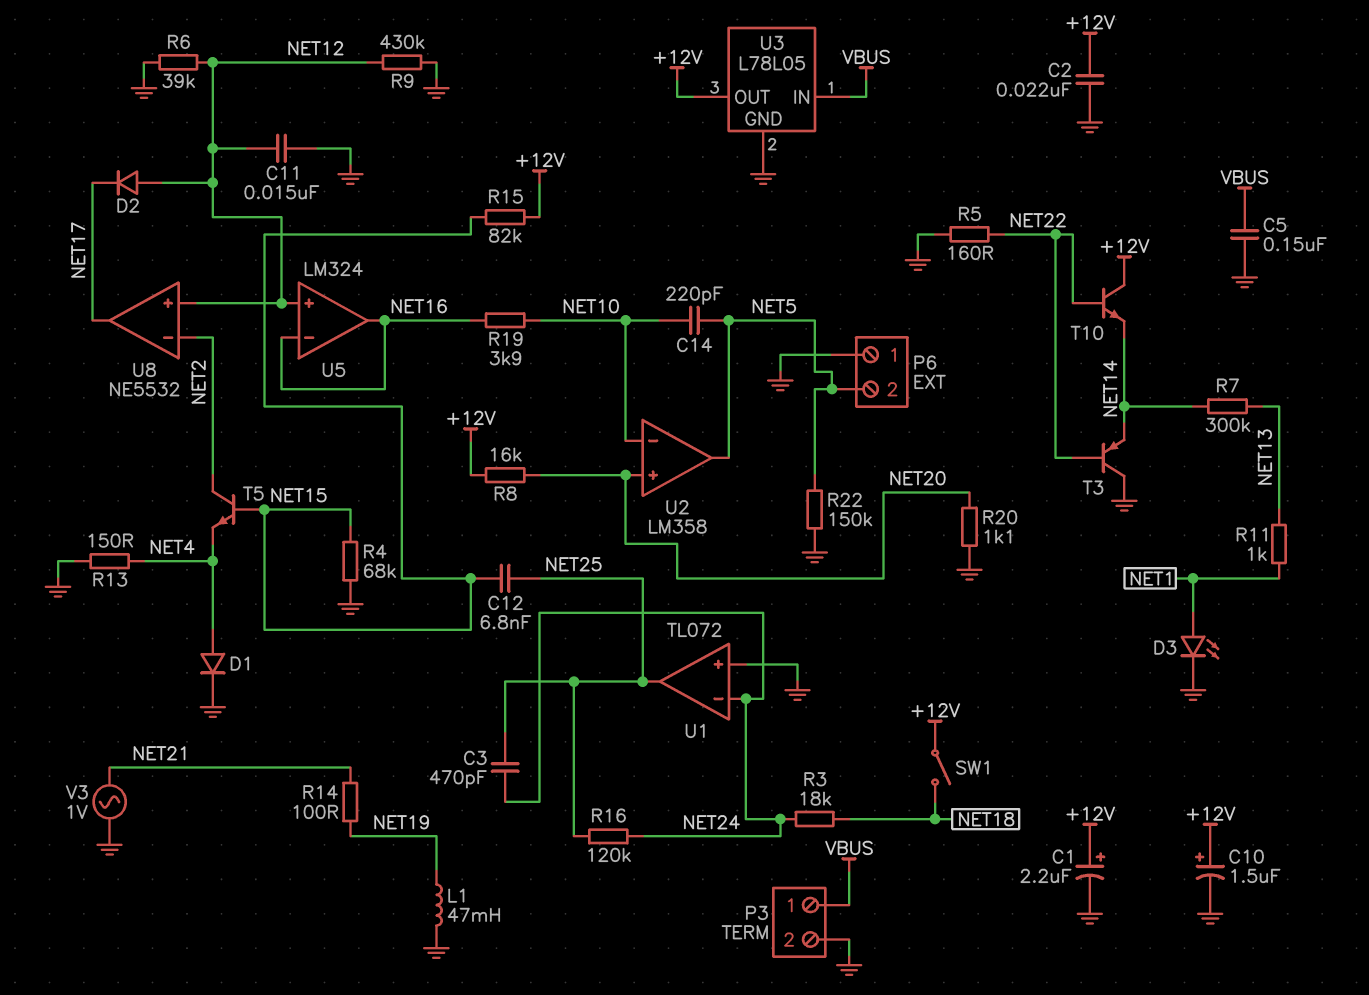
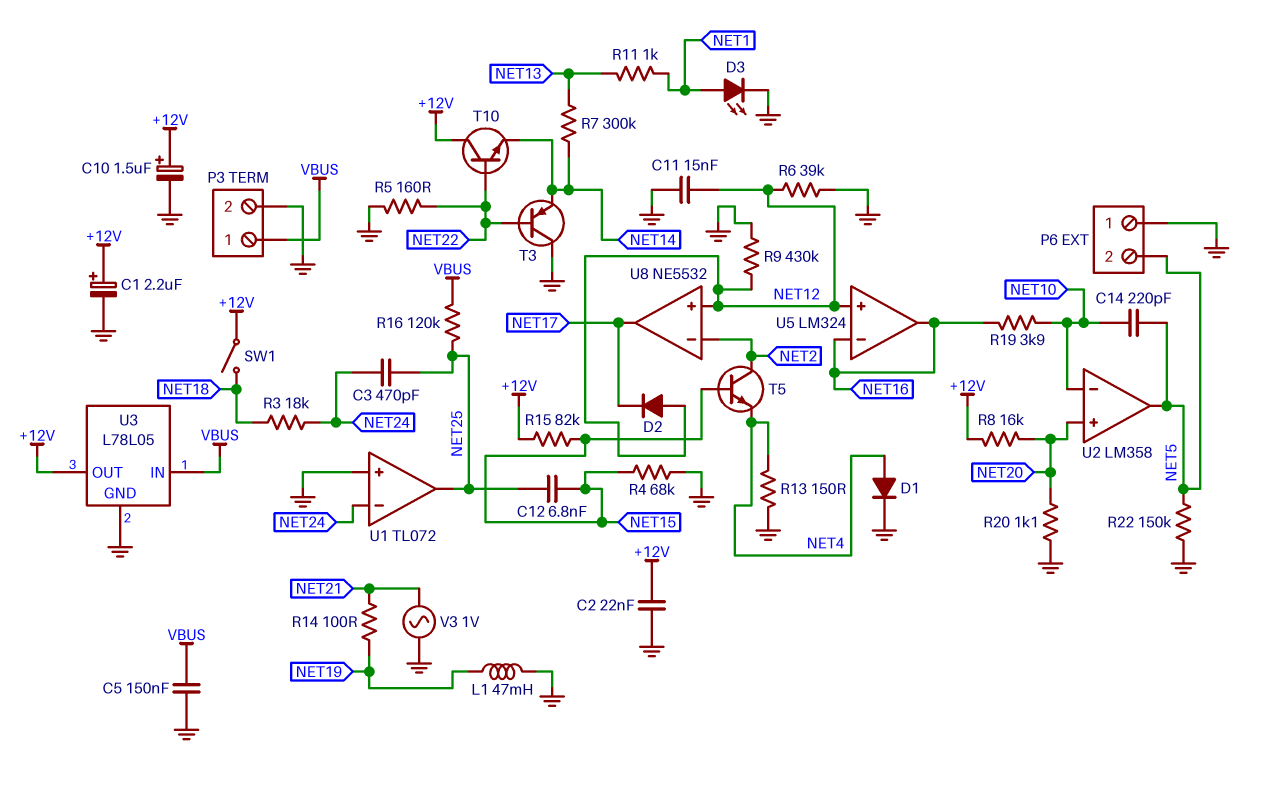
R16: 120k (NET24, NET25) -> 120k (NET25, VBUS)

